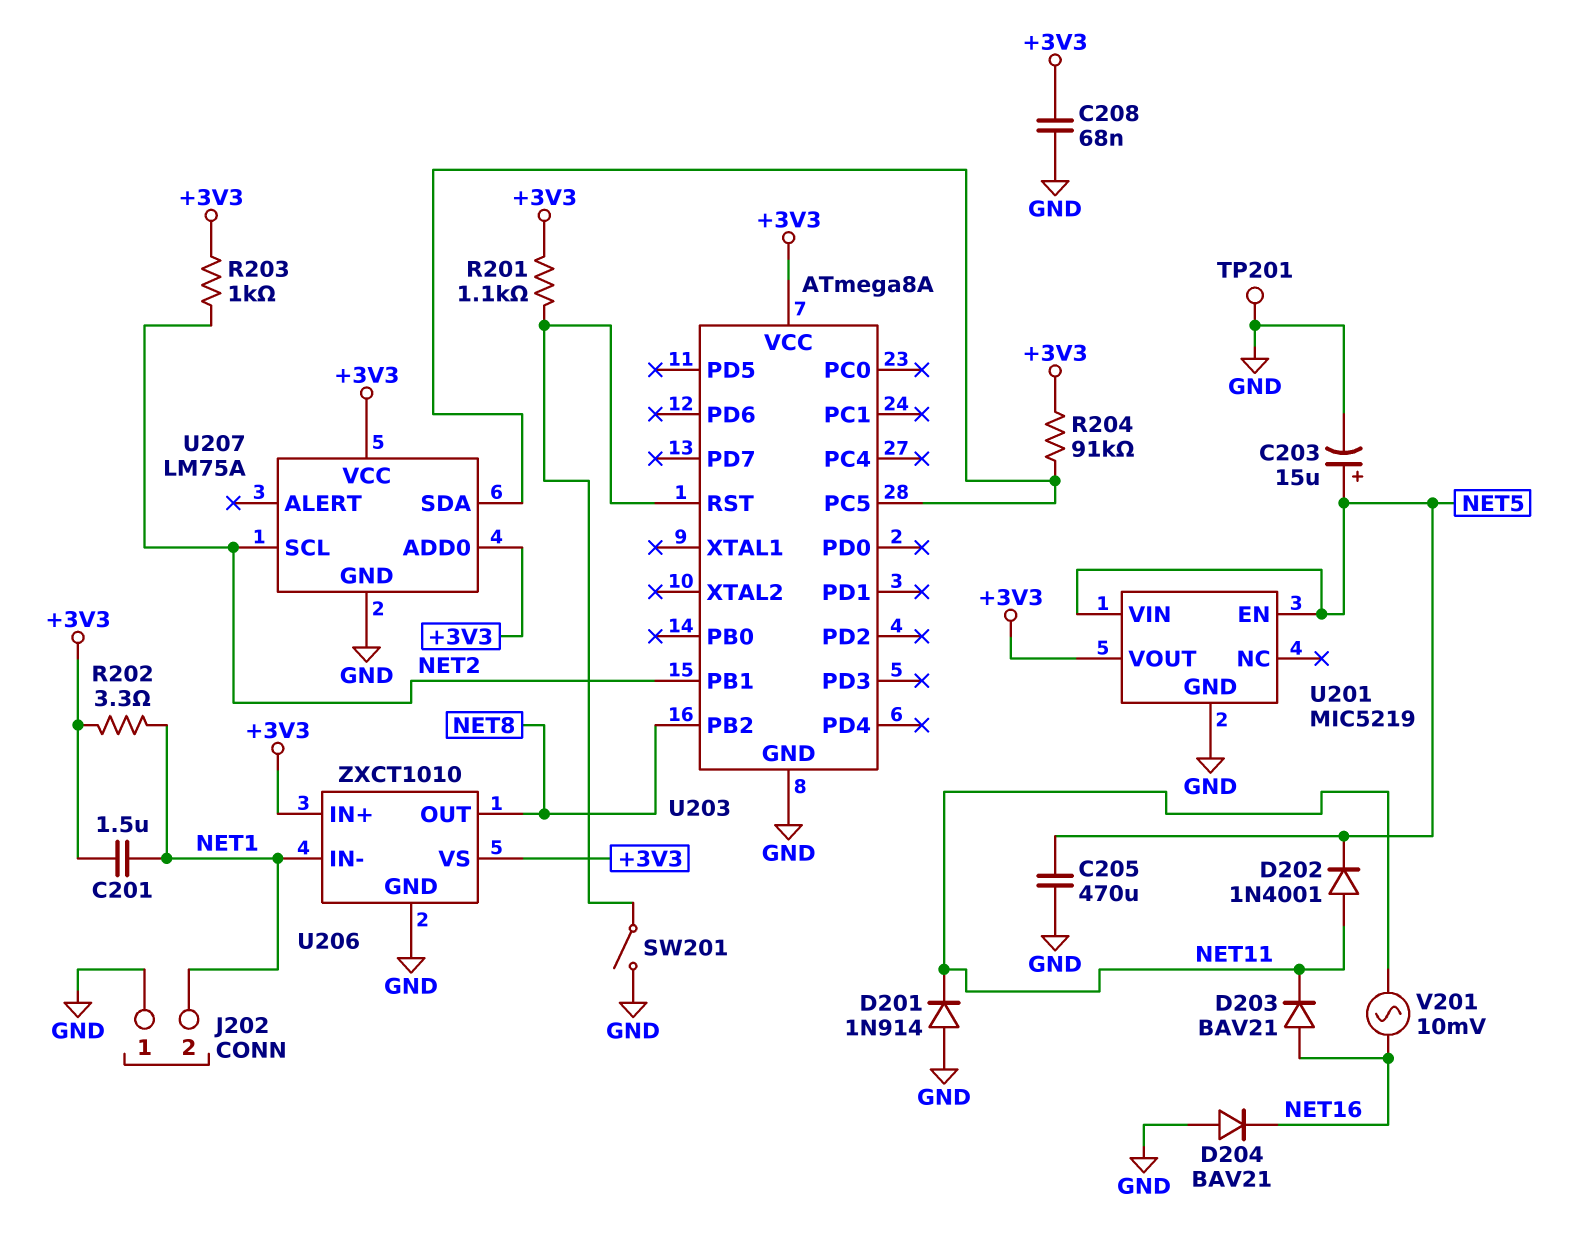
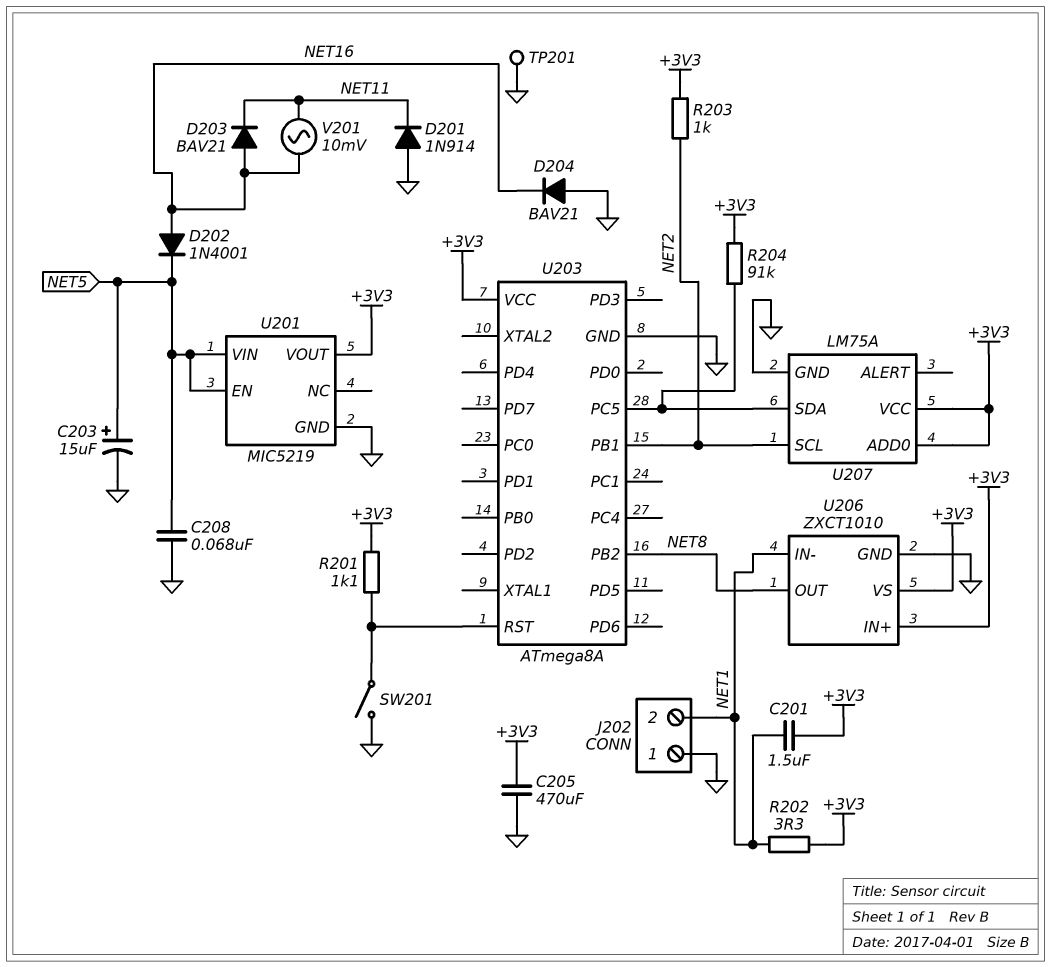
C205: 470uF (GND, NET5) -> 470uF (+3V3, GND)
C208: 68nF (+3V3, GND) -> 68nF (GND, NET5)
D202: diode 1N4001 (A NET11, K NET5) -> diode 1N4001 (A NET16, K NET5)

